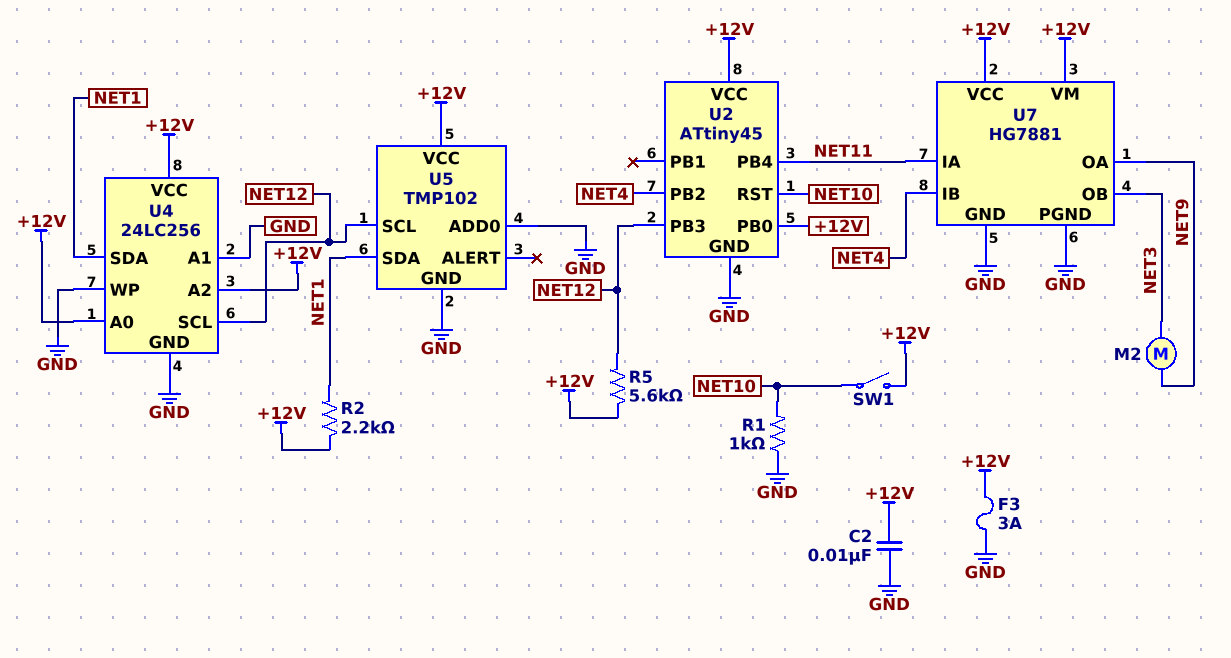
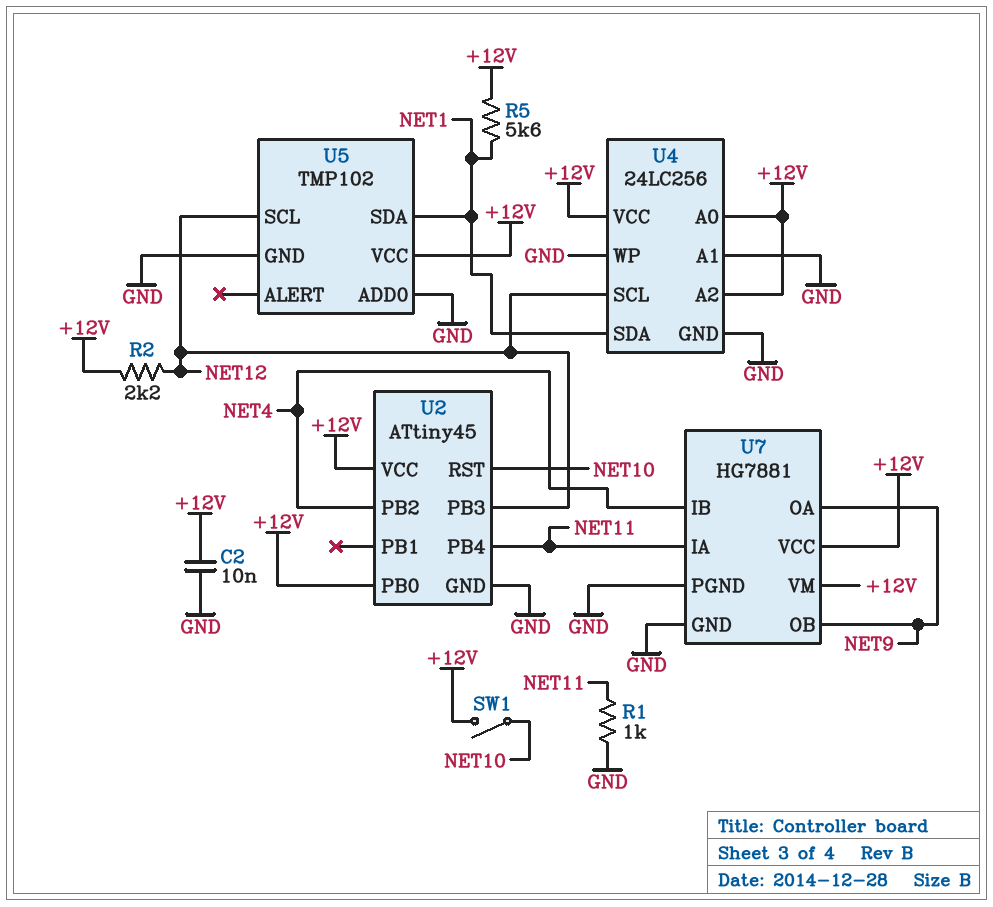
F3: 3A (+12V, GND) -> none
M2: motor (NET3, NET9) -> none
R1: 1k (GND, NET10) -> 1k (GND, NET11)
R2: 2.2k (+12V, NET1) -> 2.2k (+12V, NET12)
R5: 5.6k (+12V, NET12) -> 5.6k (+12V, NET1)
U7 pin OB: NET3 -> NET9

